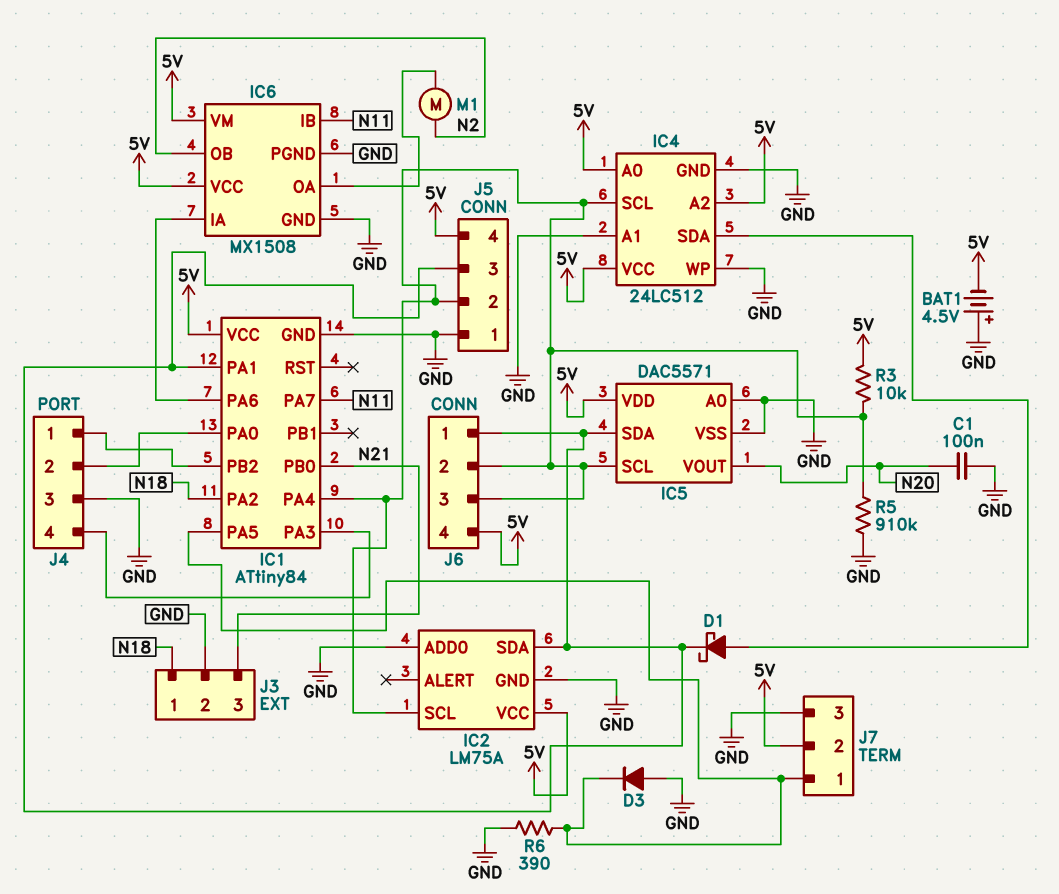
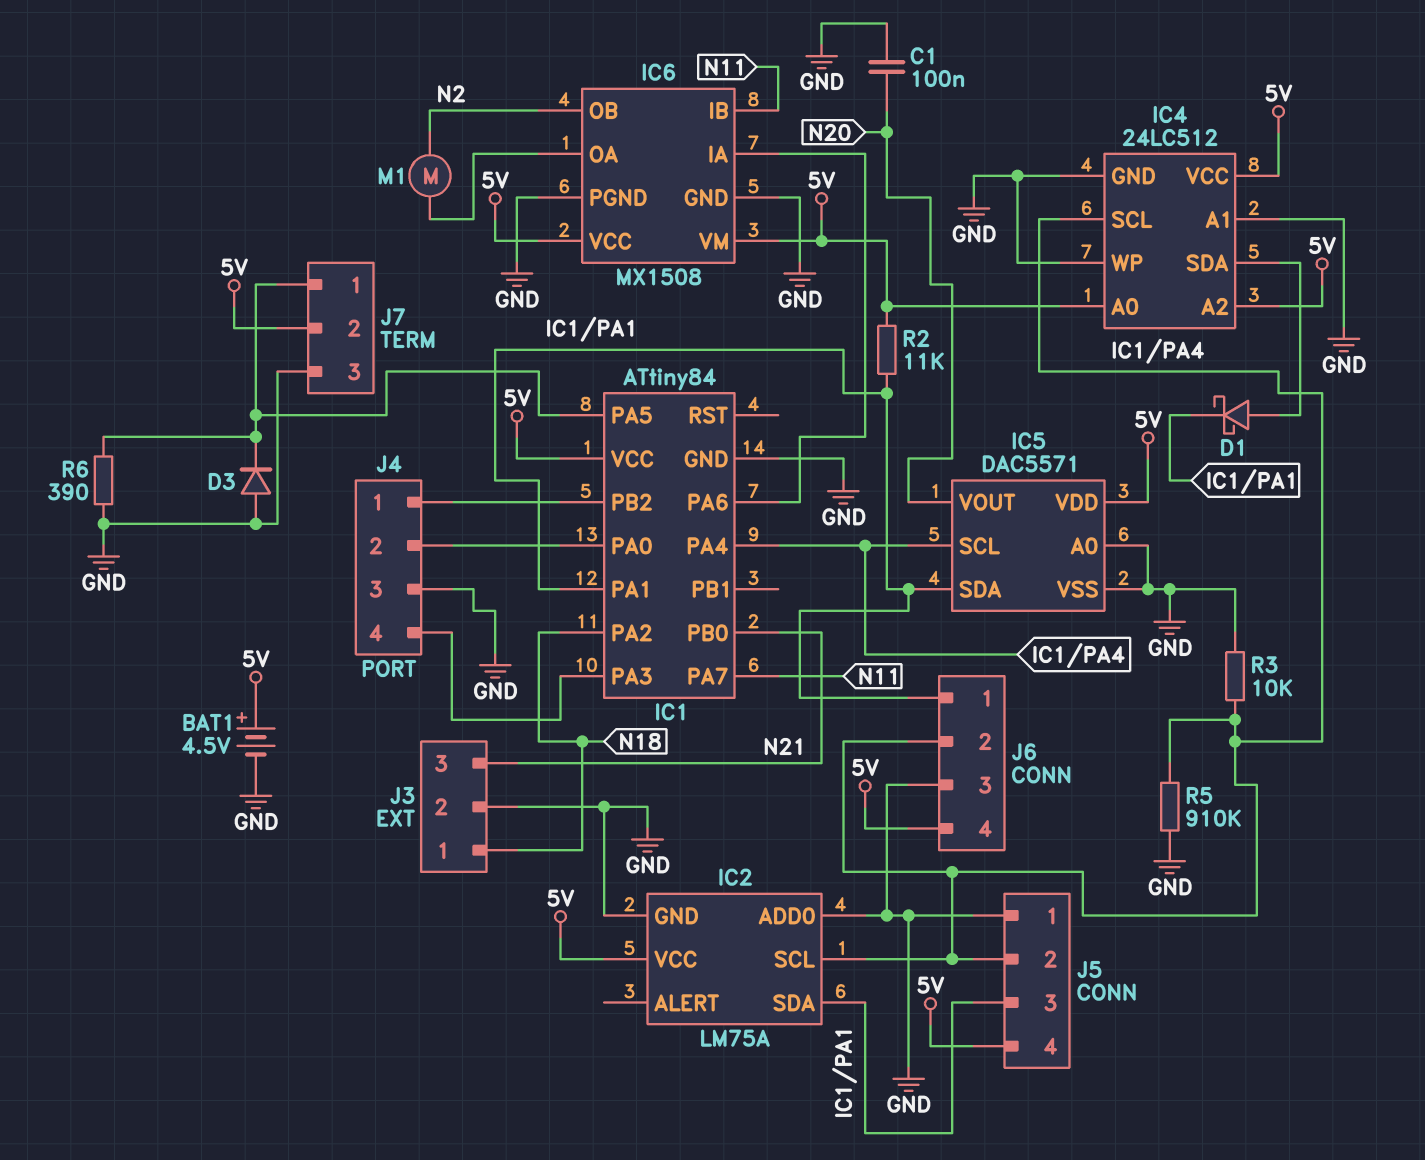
BAT1: 4.5V (plus GND, minus 5V) -> 4.5V (plus 5V, minus GND)
J6 pin 3: IC1/PA4 -> GND
R2: none -> 11k (5V, IC1/PA1)
R3: 10k (5V, IC1/PA4) -> 10k (GND, IC1/PA4)

